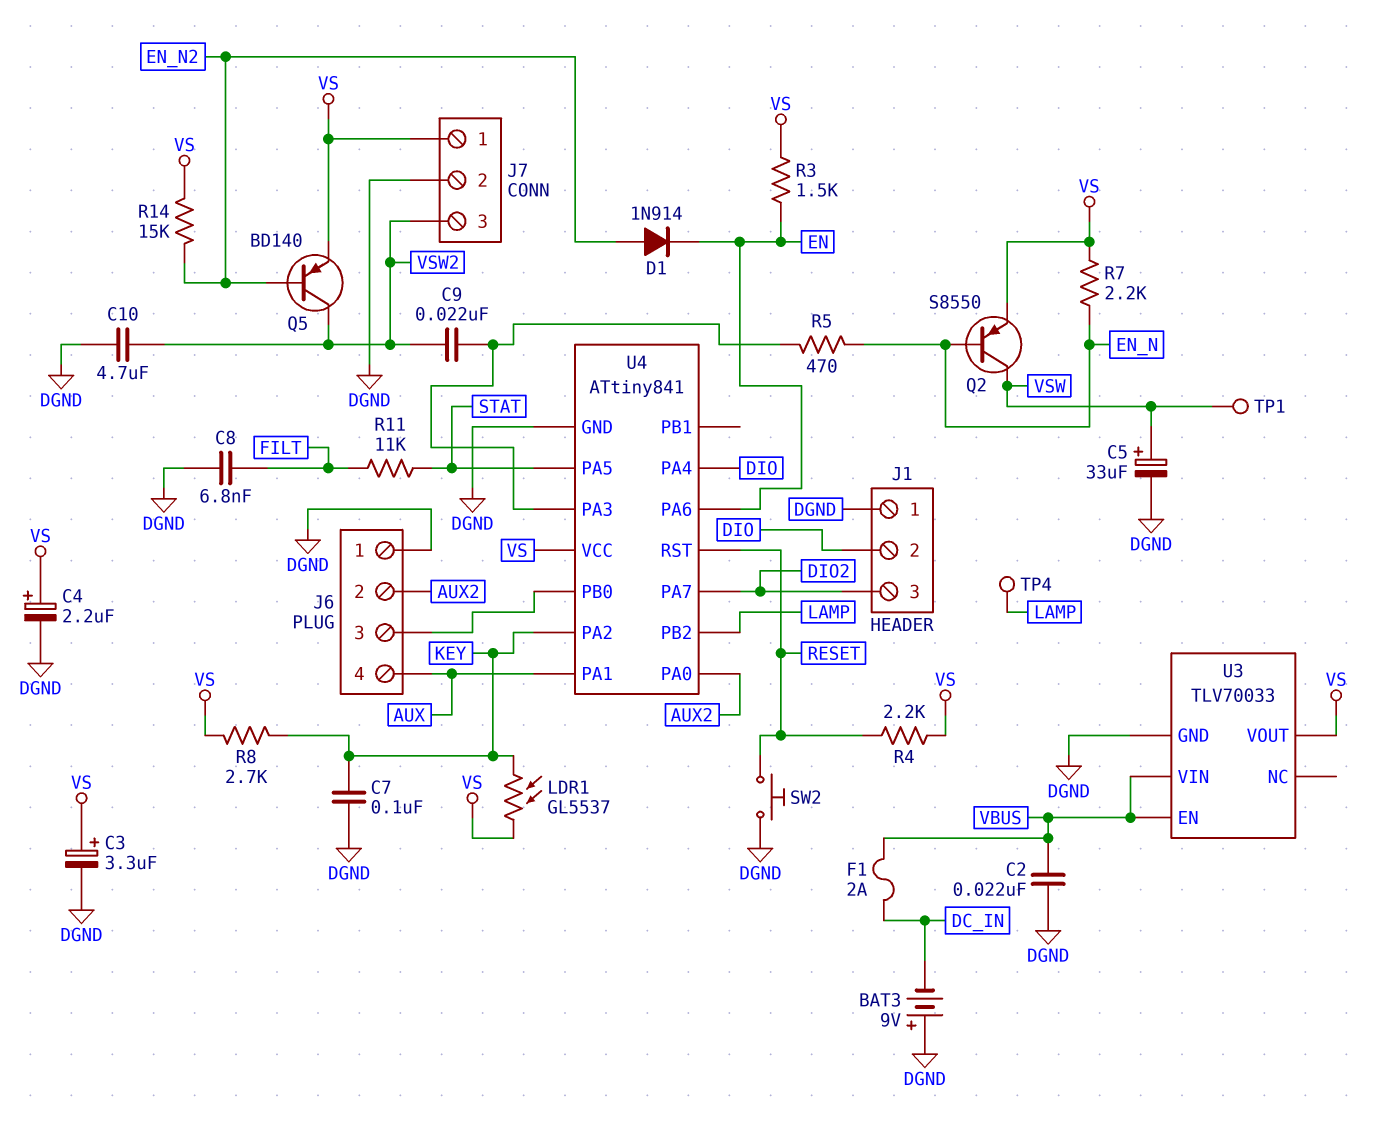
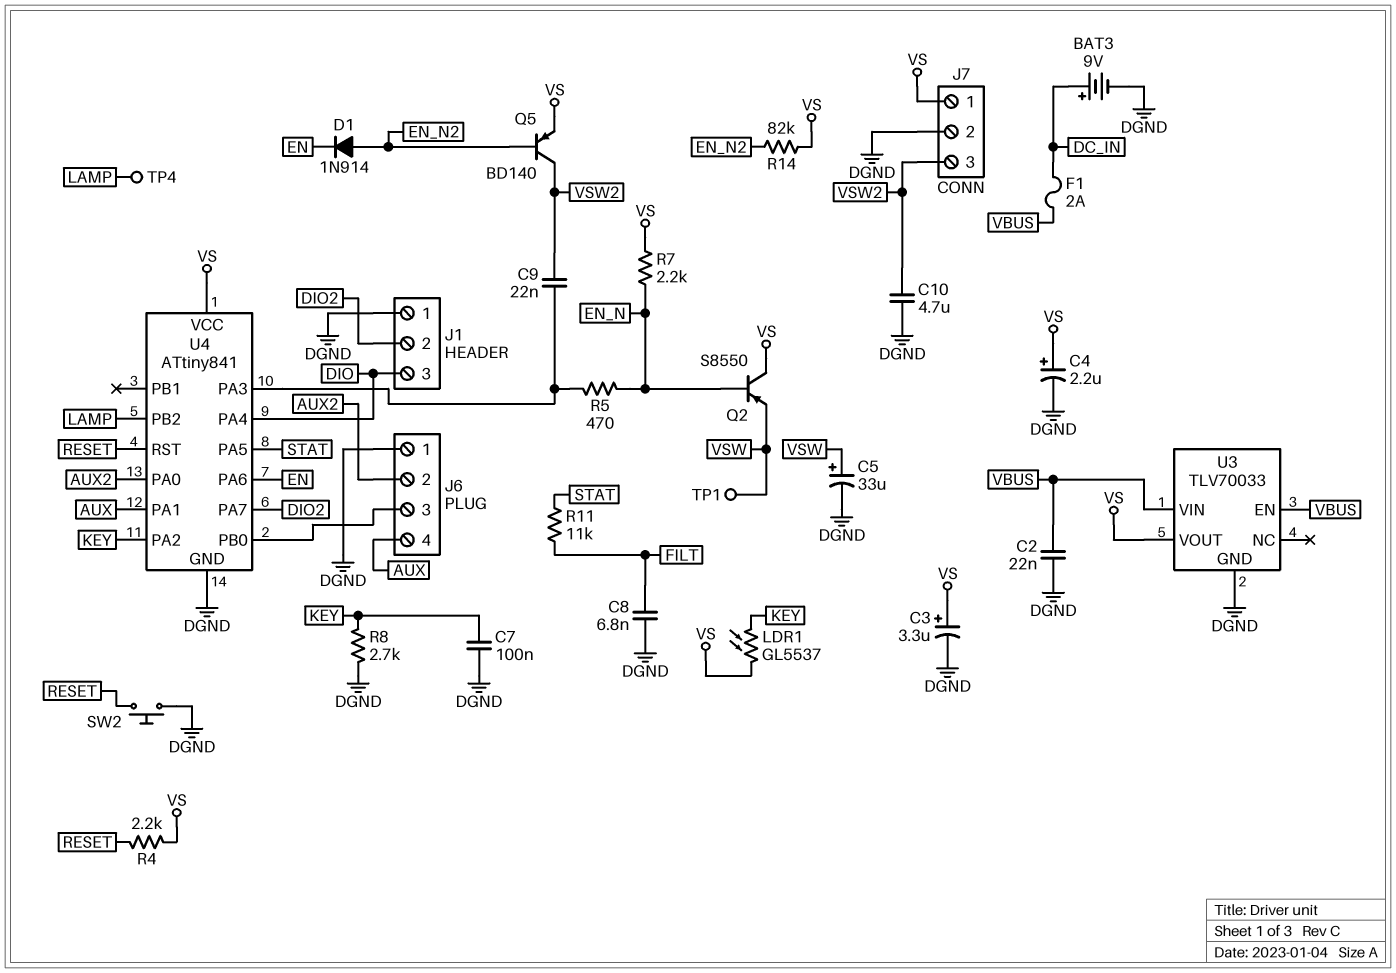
BAT3: 9V (plus DGND, minus DC_IN) -> 9V (plus DC_IN, minus DGND)
J1 pin 2: DIO -> DIO2
J1 pin 3: DIO2 -> DIO
Q2: PNP S8550 (B EN_N, C VSW, E VS) -> PNP S8550 (B EN_N, C VS, E VSW)
R3: 1.5k (EN, VS) -> none
R8: 2.7k (KEY, VS) -> 2.7k (DGND, KEY)
R14: 15k (EN_N2, VS) -> 82k (EN_N2, VS)

